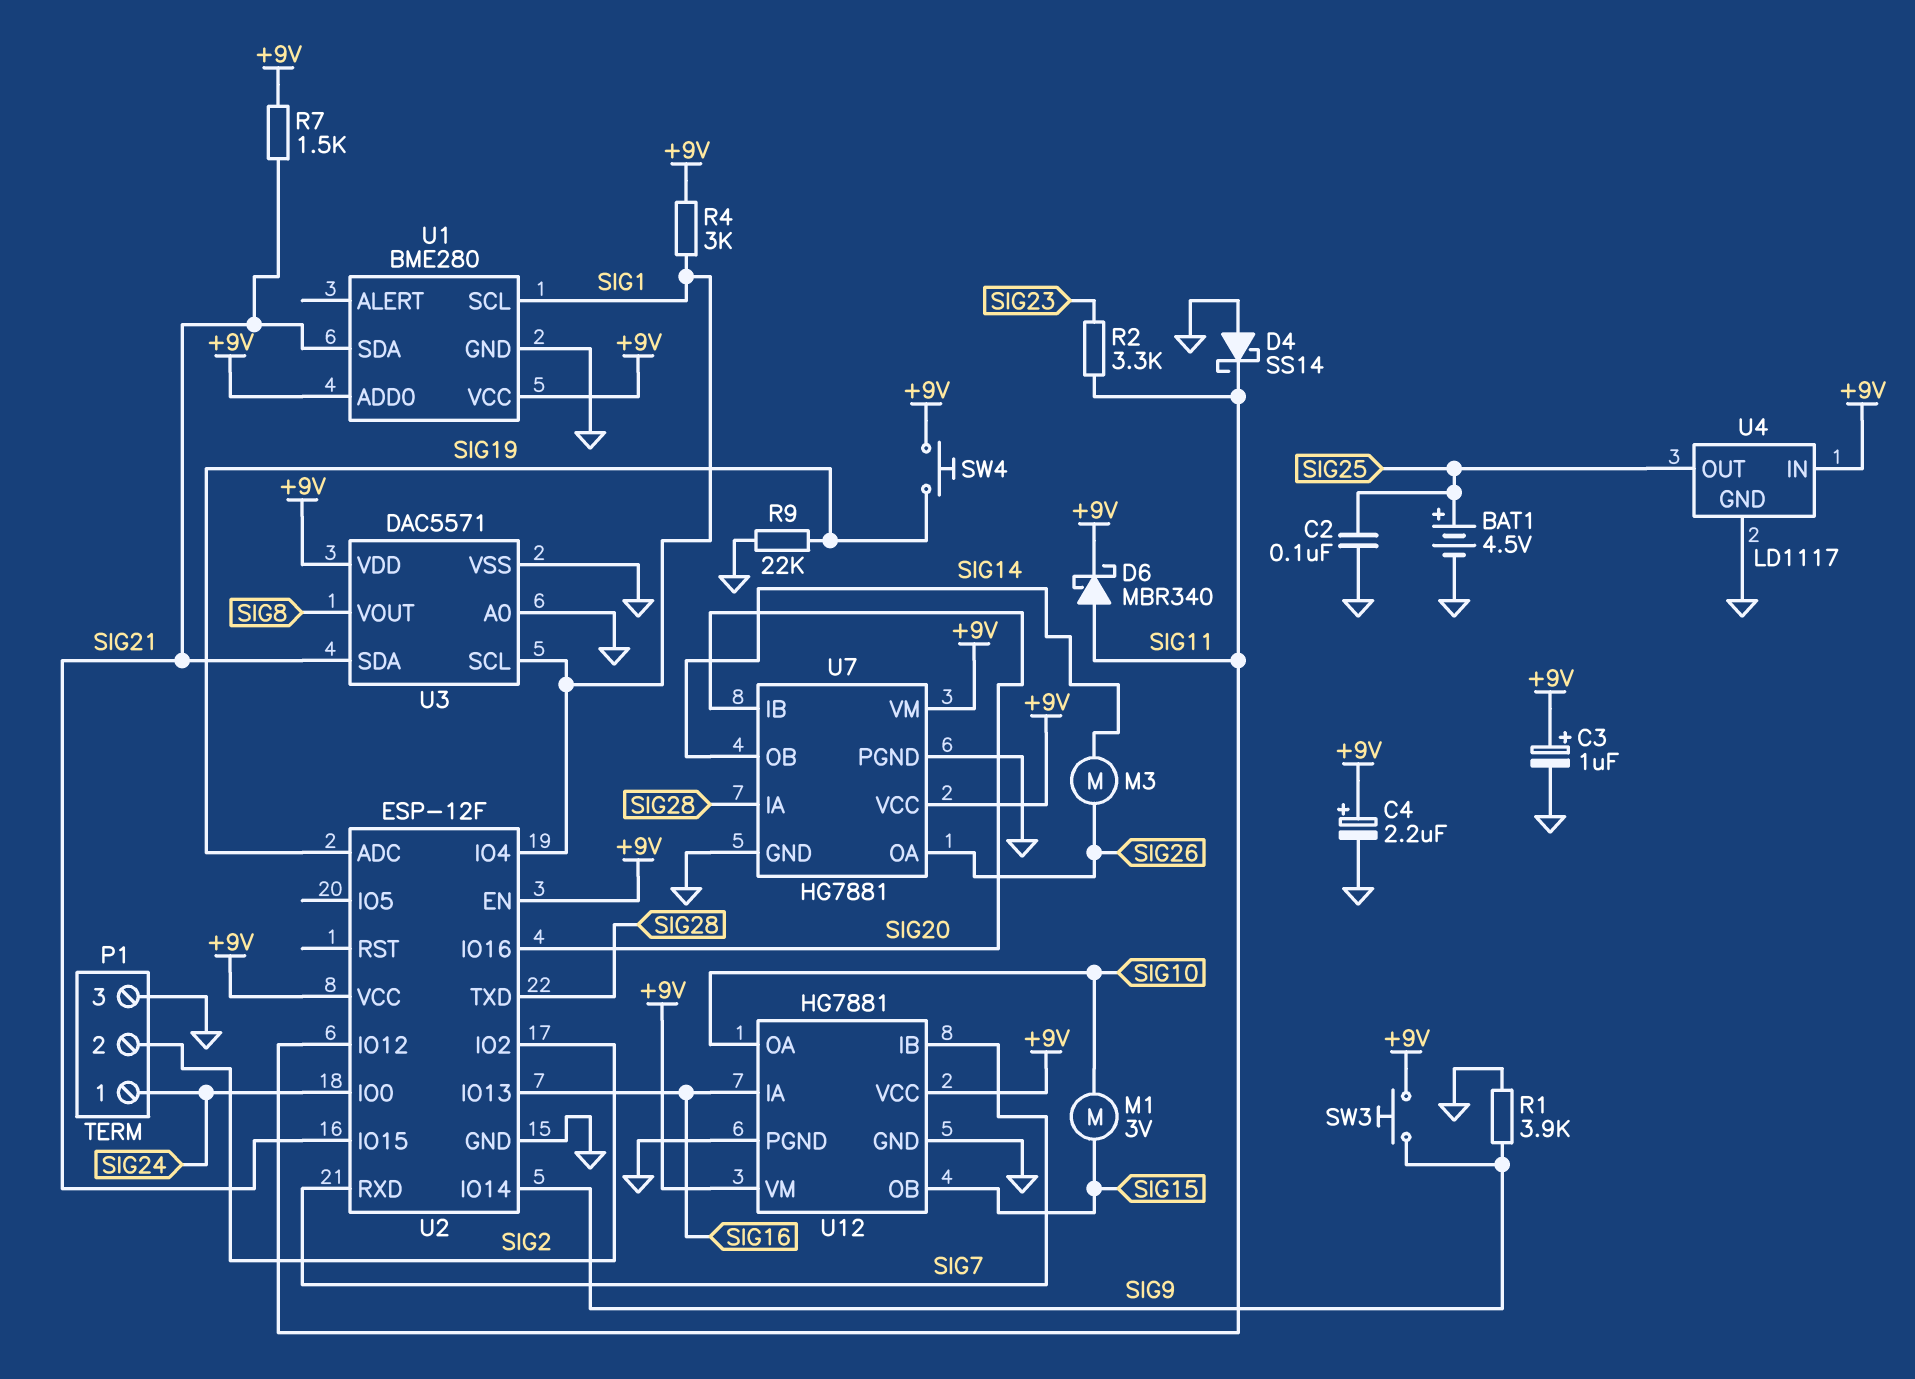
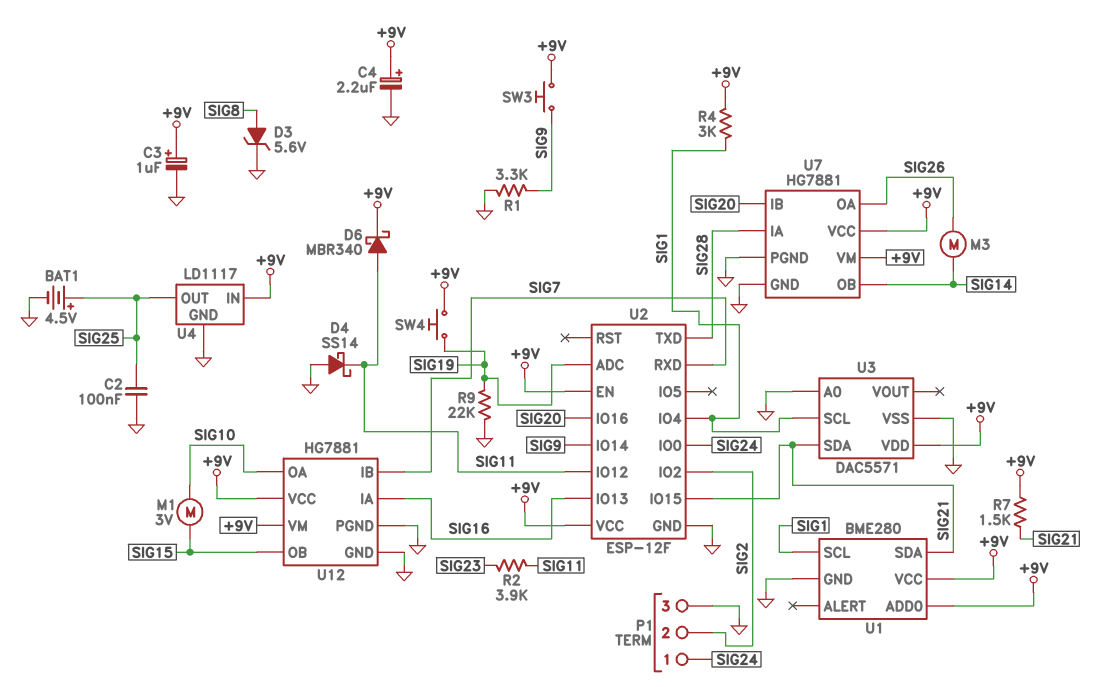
D3: none -> zener 5.6V (A SIG8, K GND)
R1: 3.9k (GND, SIG9) -> 3.3k (GND, SIG9)
R2: 3.3k (SIG11, SIG23) -> 3.9k (SIG11, SIG23)
U3 pin VOUT: SIG8 -> none

